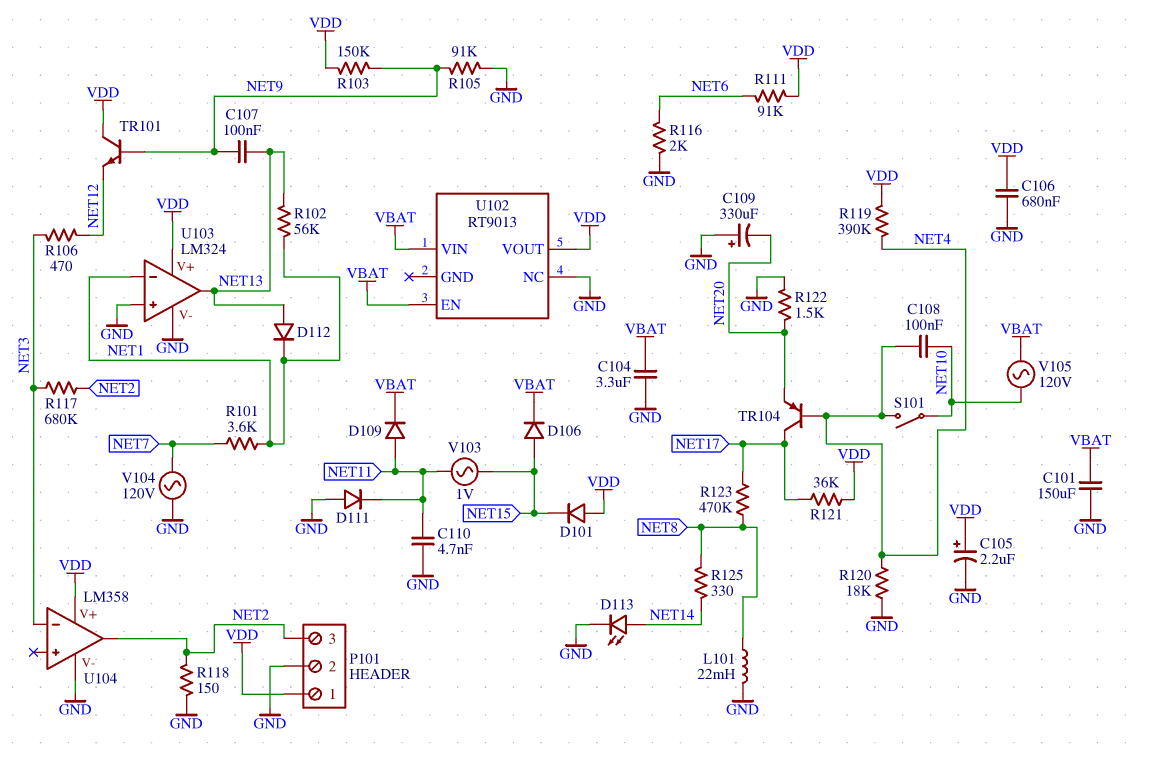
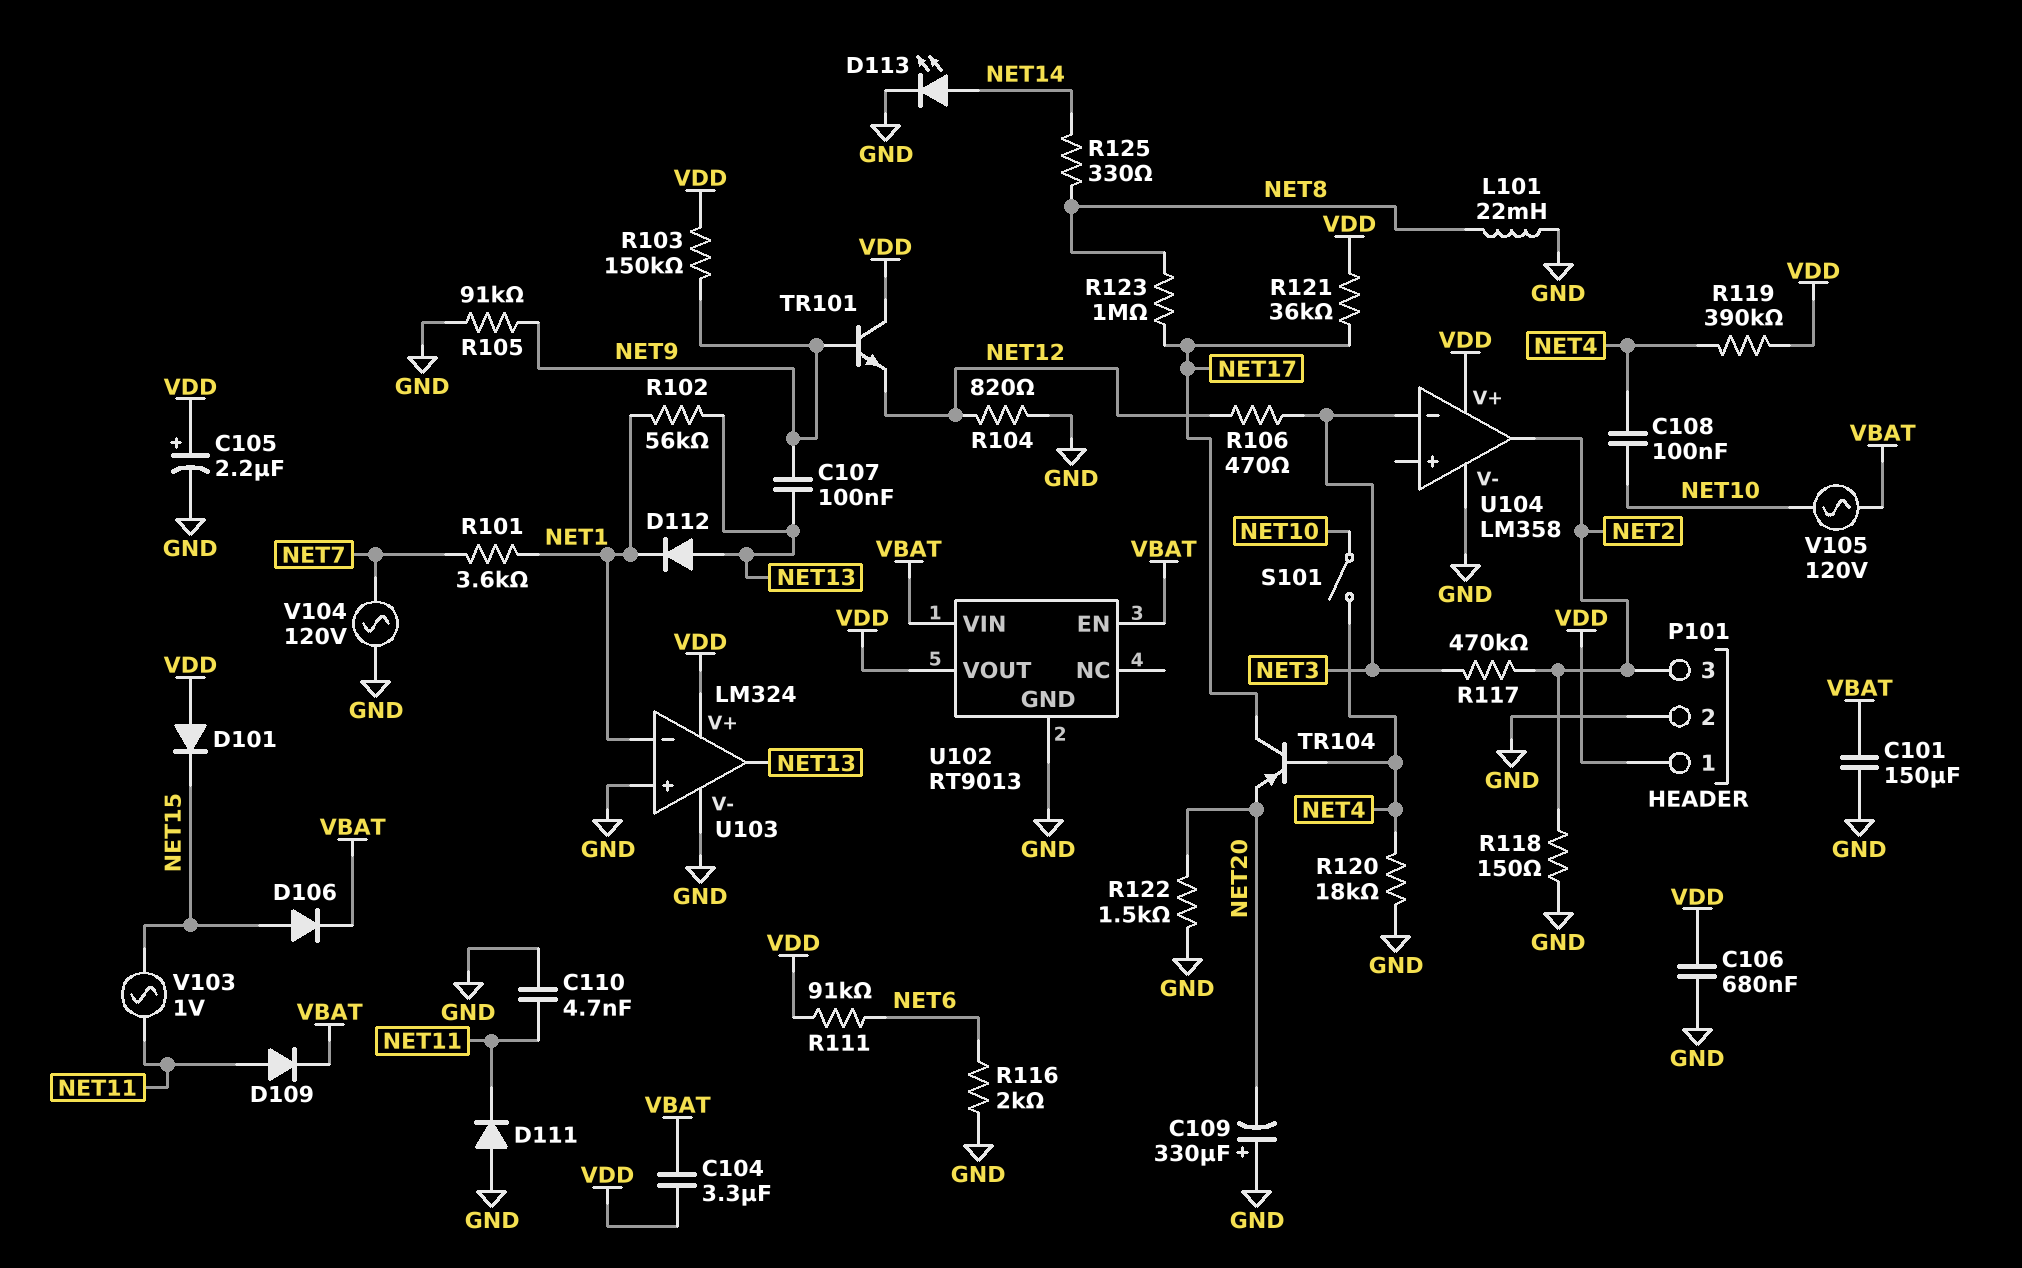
C104: 3.3uF (GND, VBAT) -> 3.3uF (VBAT, VDD)
R104: none -> 820 (GND, NET12)
R117: 680k (NET2, NET3) -> 470k (NET2, NET3)
R123: 470k (NET8, NET17) -> 1M (NET8, NET17)
U102 pin GND: none -> GND
U102 pin NC: GND -> none

